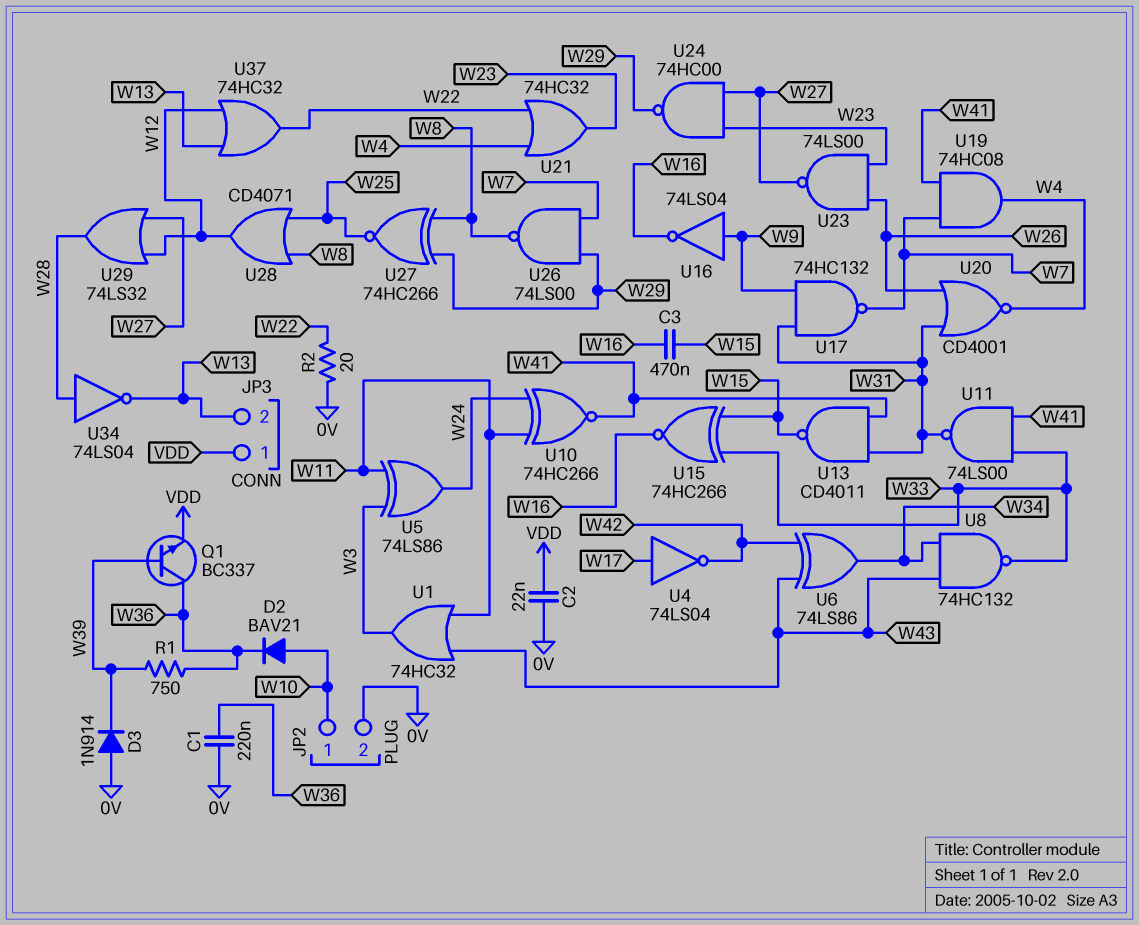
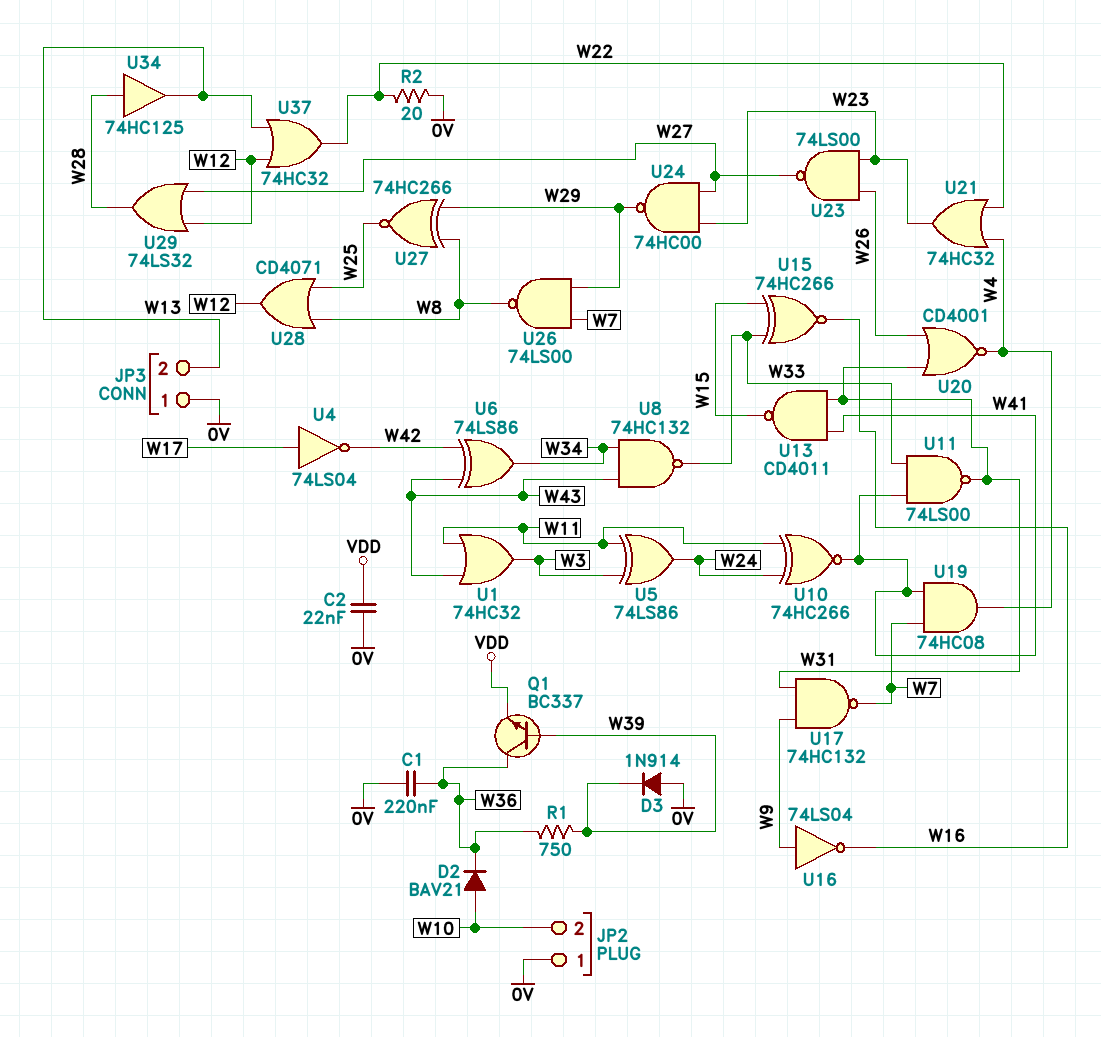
C3: 470nF (W15, W16) -> none
JP2 pin 1: W10 -> 0V
JP2 pin 2: 0V -> W10
JP3 pin 1: VDD -> 0V
U34: NOT 74LS04 (in W28, out W13) -> buffer 74HC125 (in W28, out W13)

